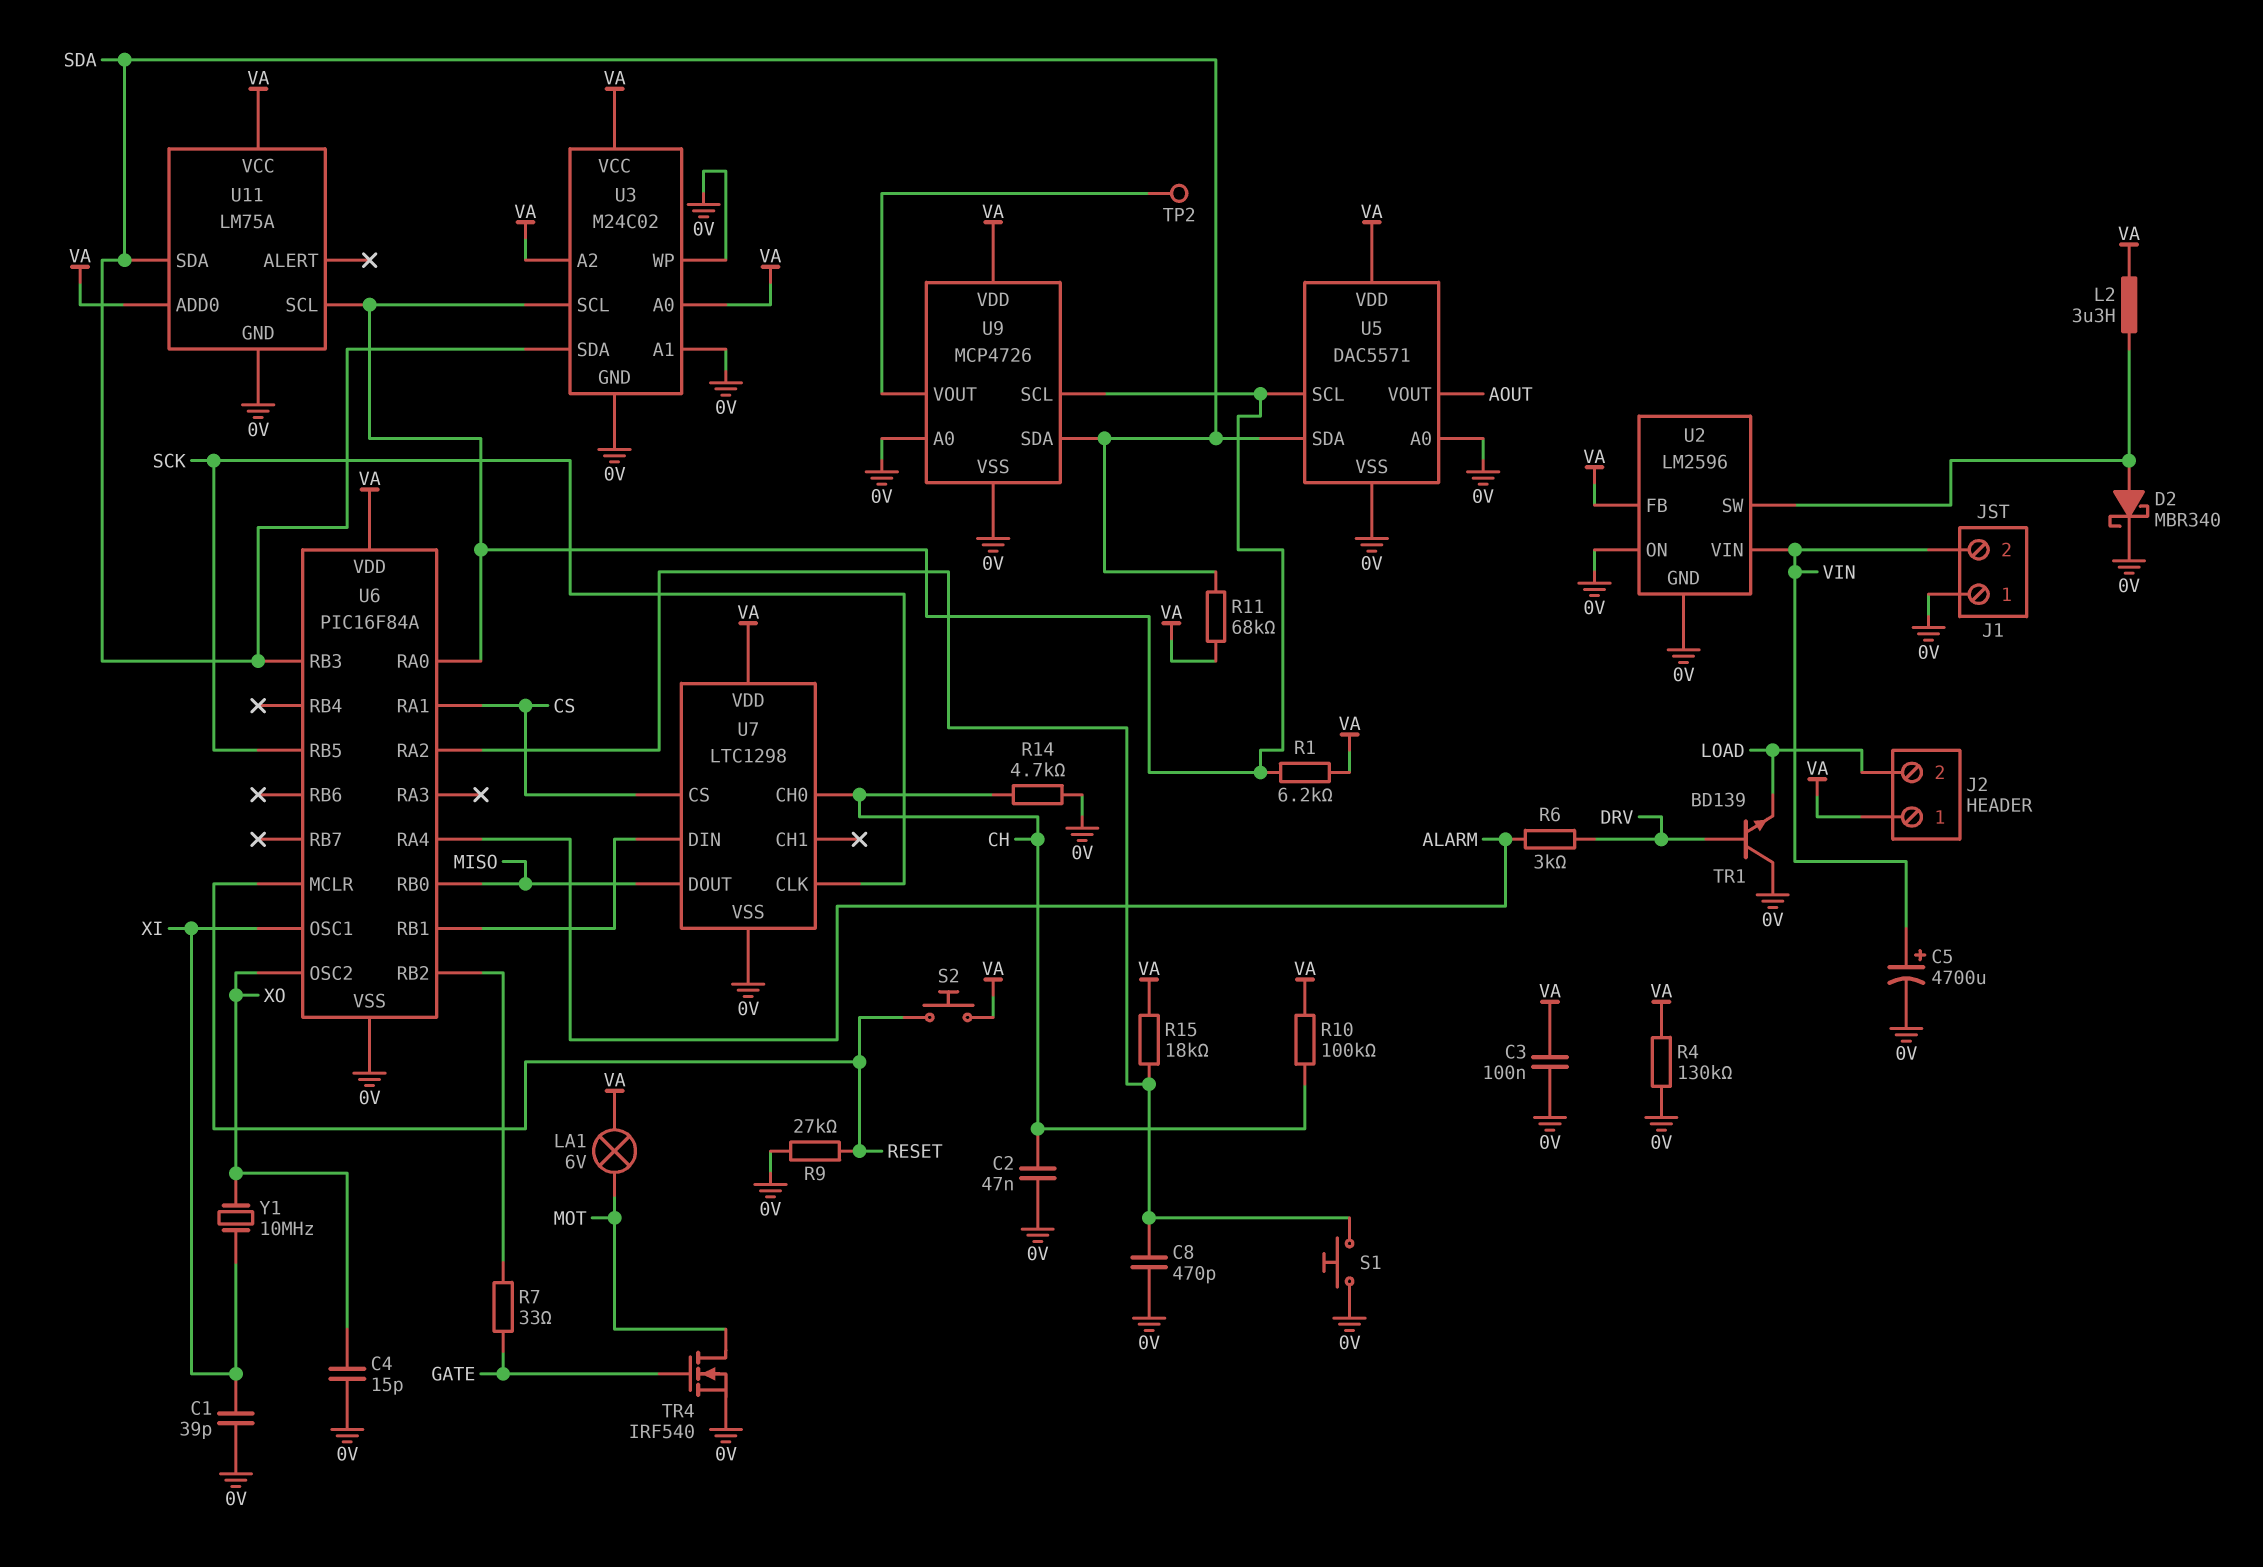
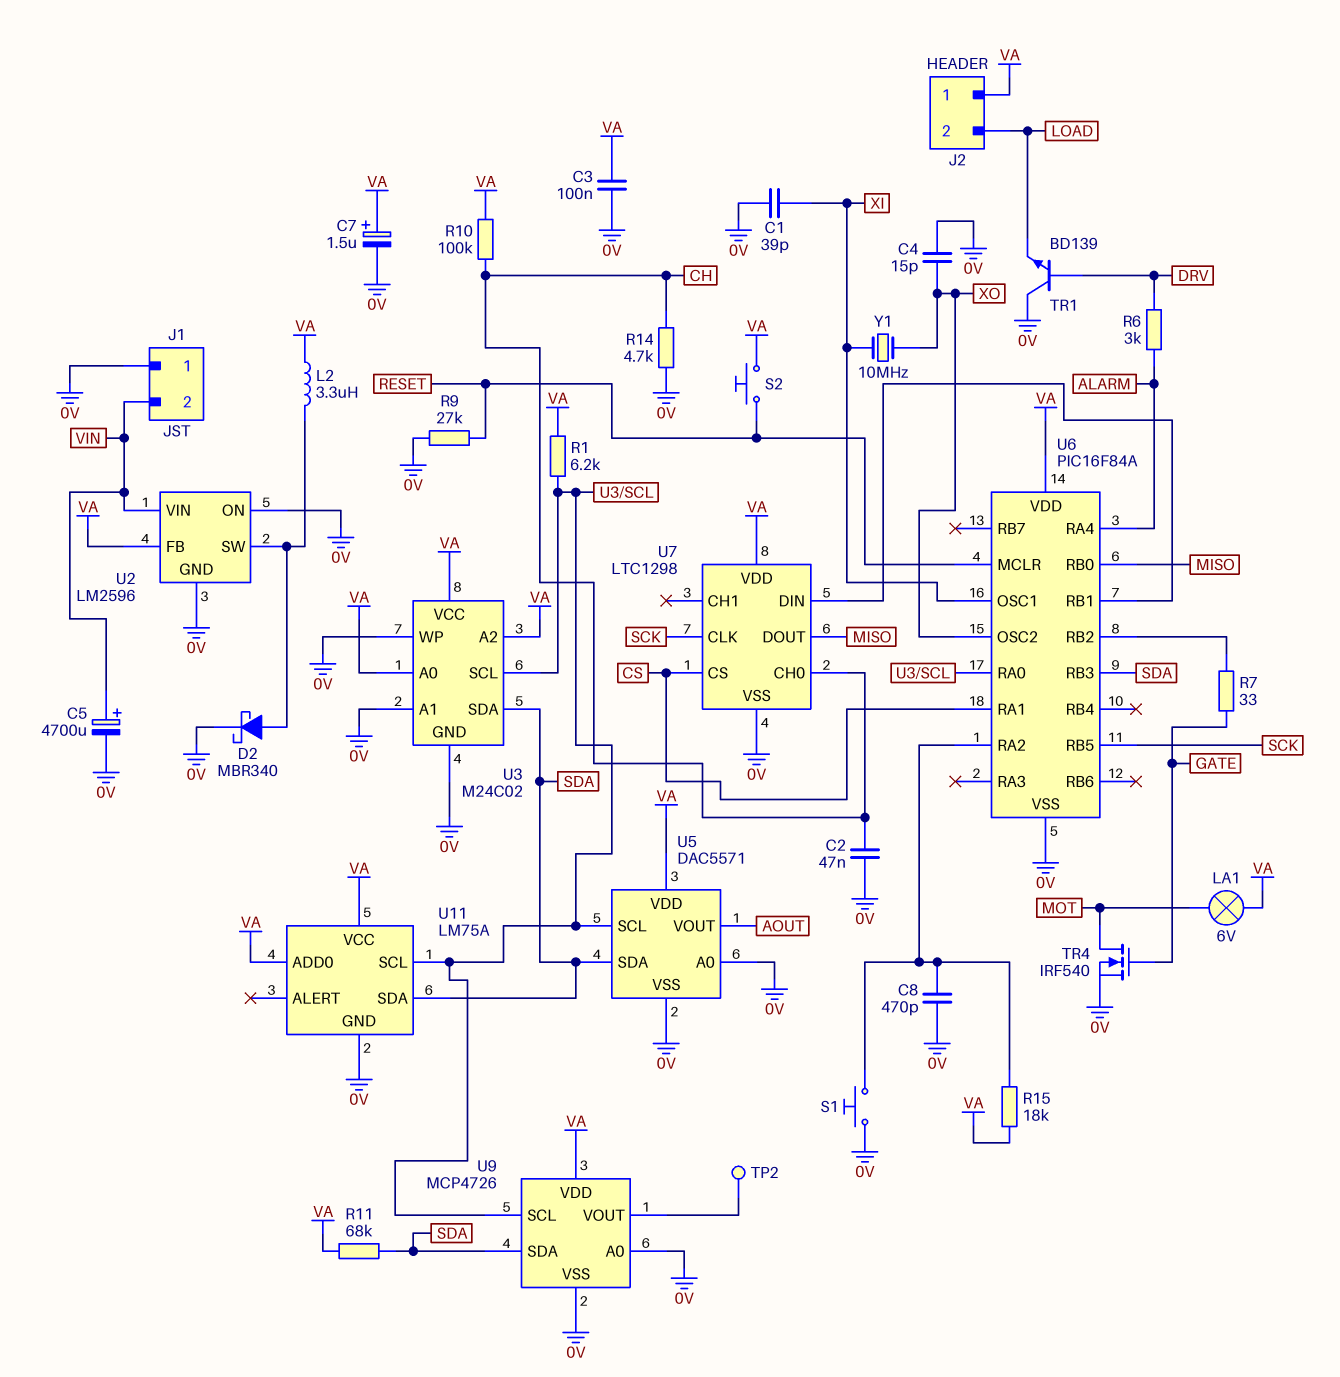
C7: none -> 1.5uF (plus VA, minus 0V)
R4: 130k (0V, VA) -> none

